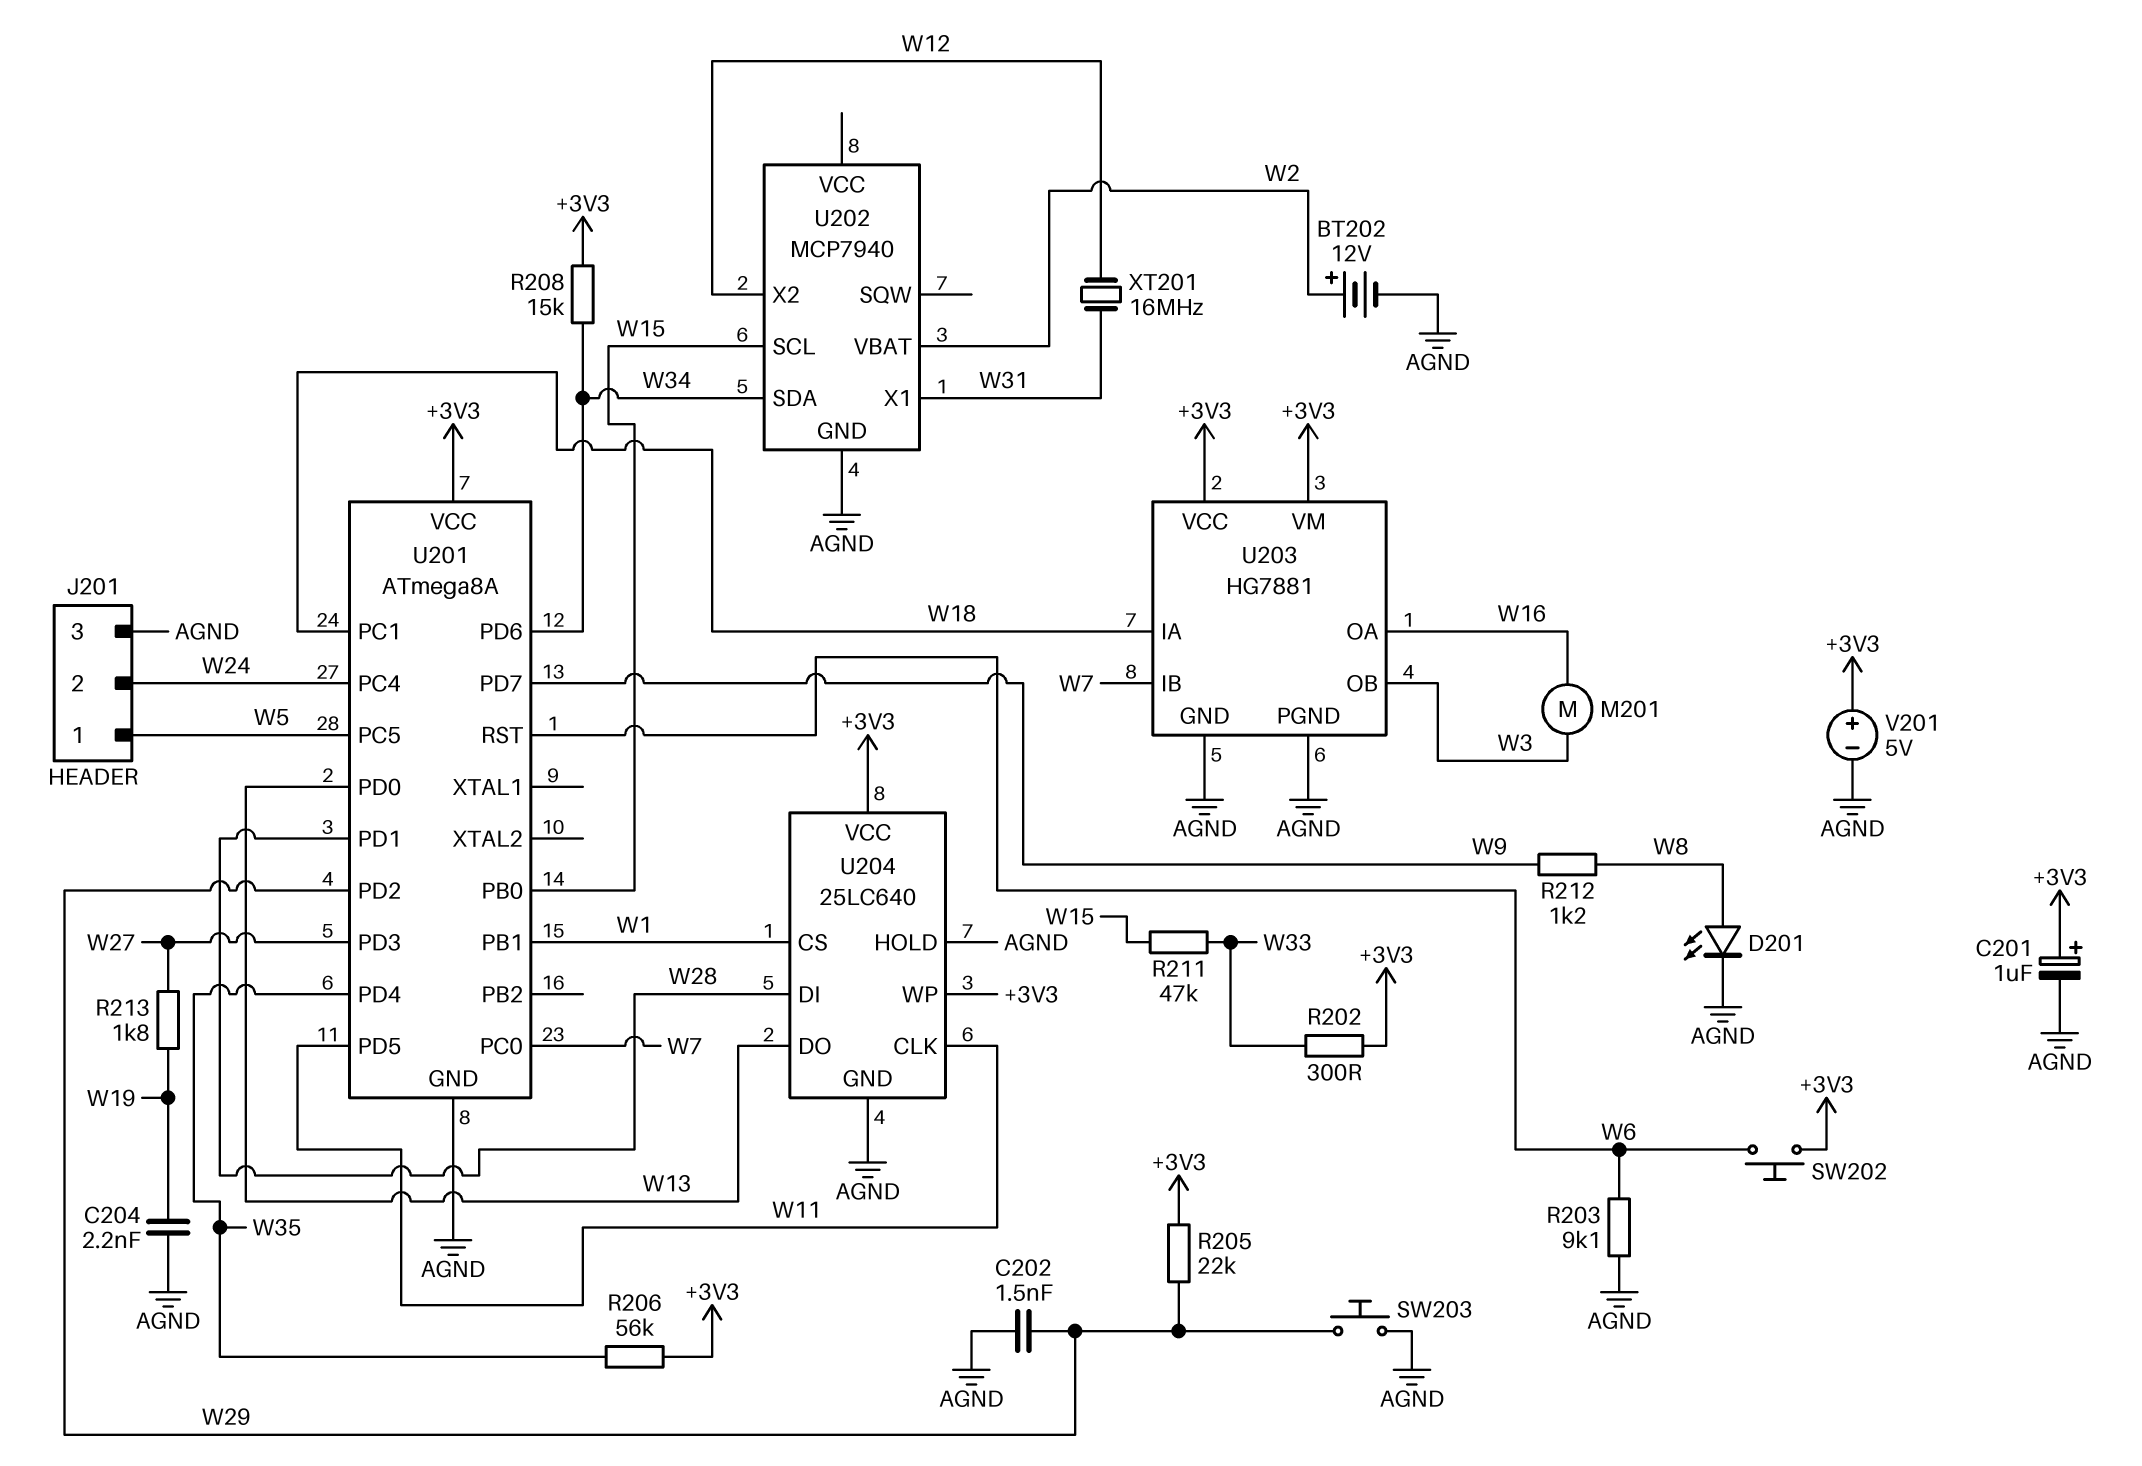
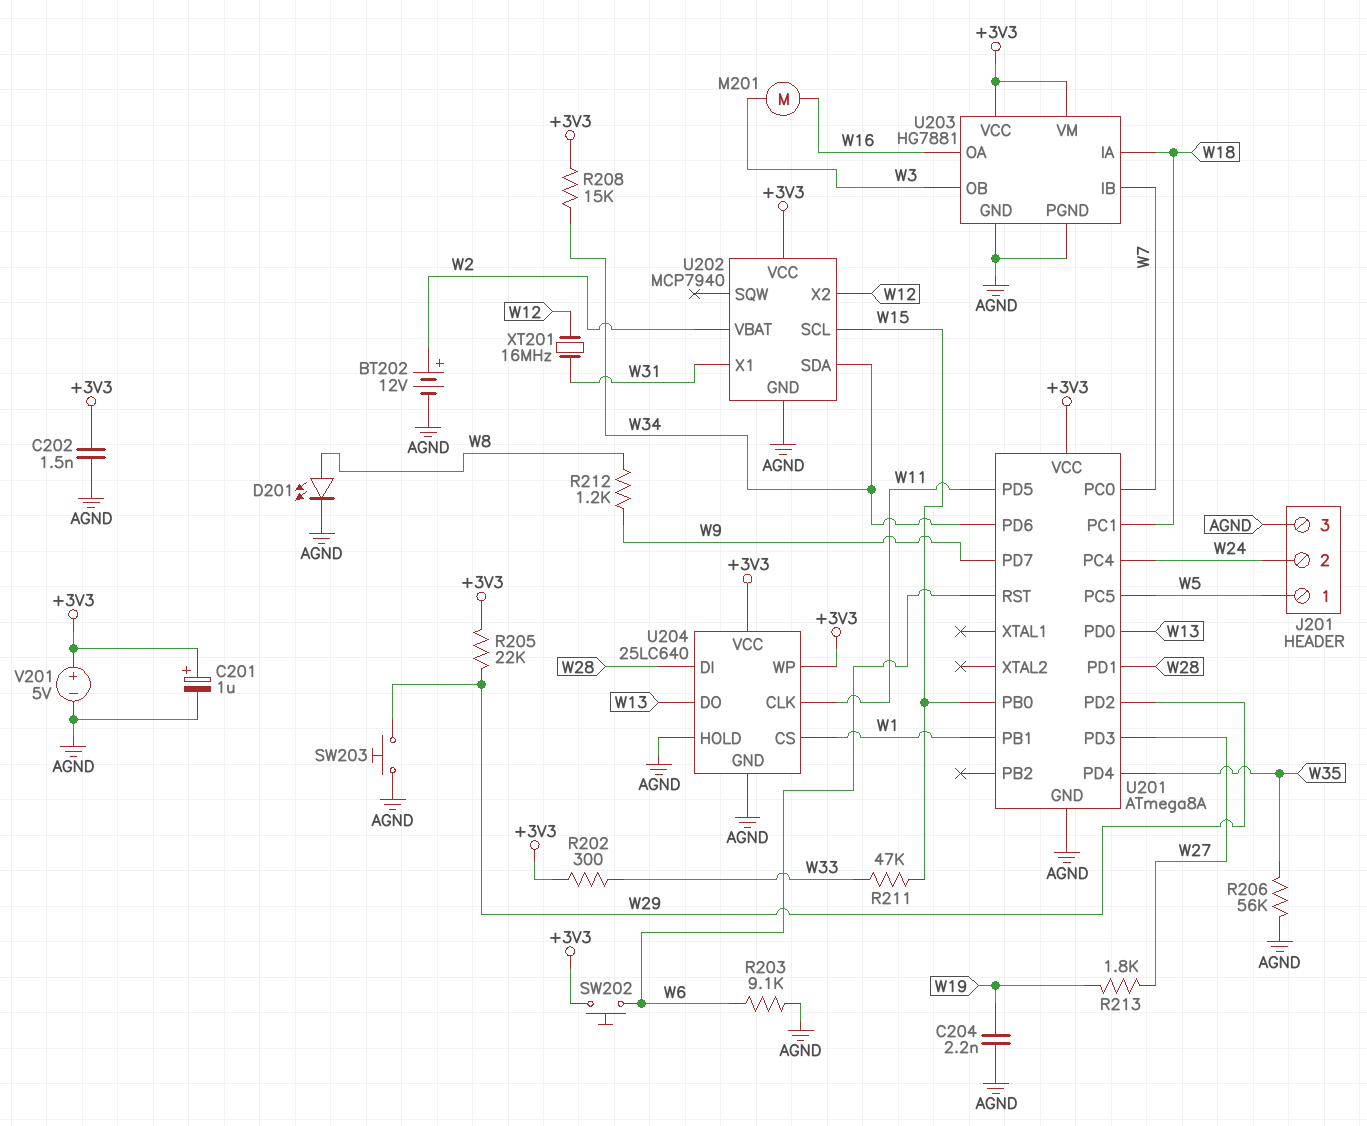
C202: 1.5nF (AGND, W29) -> 1.5nF (+3V3, AGND)
R206: 56k (+3V3, W35) -> 56k (AGND, W35)
U202 pin VCC: none -> +3V3

